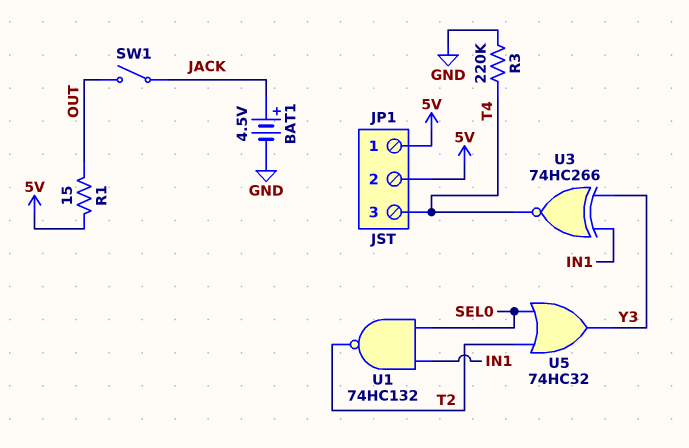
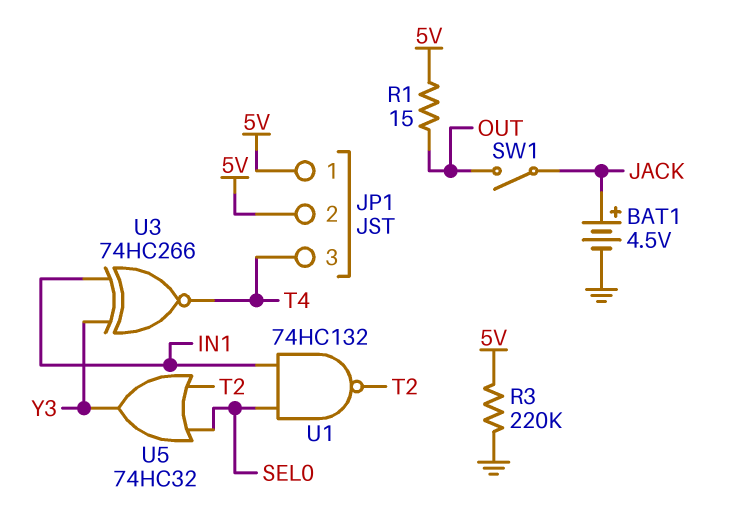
R3: 220k (GND, T4) -> 220k (5V, GND)

